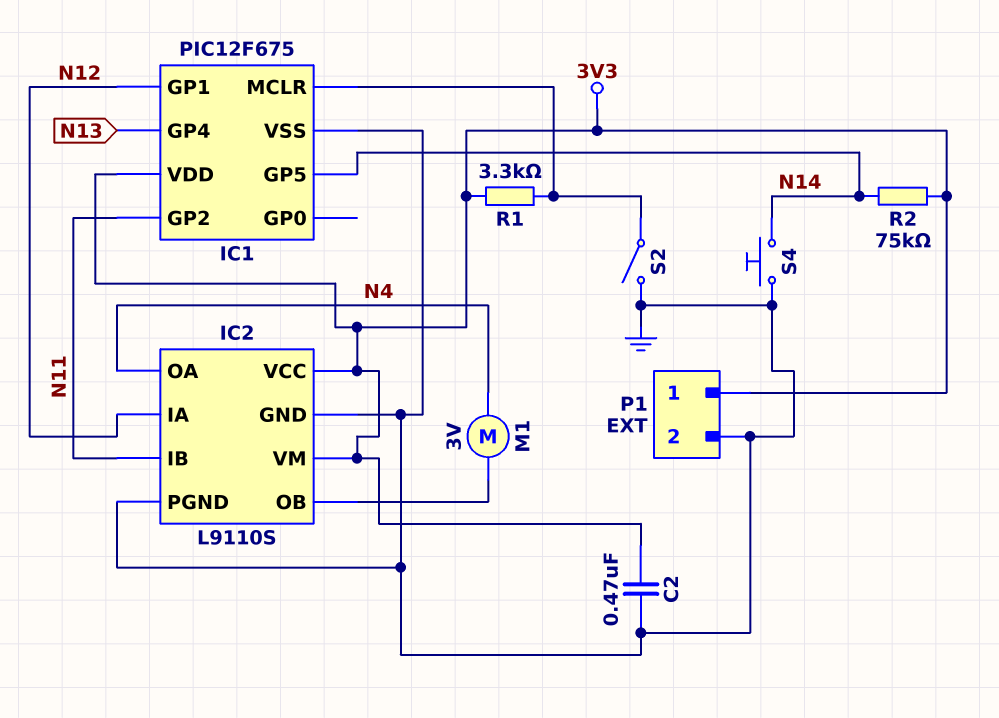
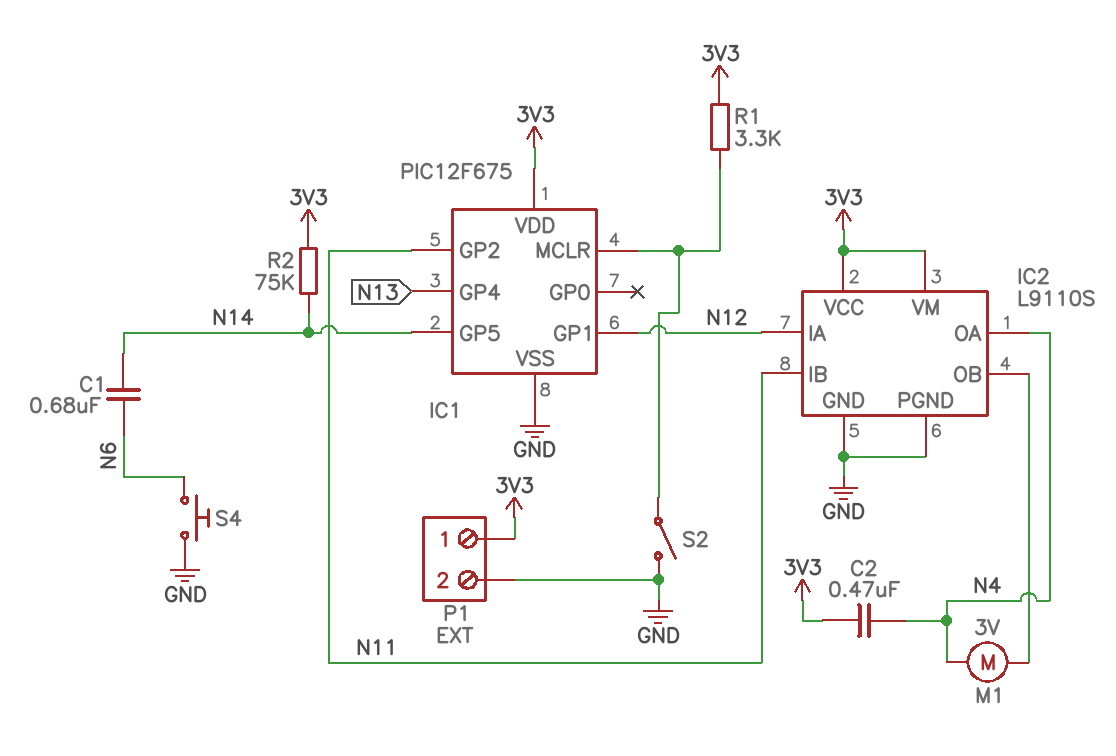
C1: none -> 680nF (N6, N14)
C2: 470nF (3V3, GND) -> 470nF (3V3, N4)
S4: button (GND, N14) -> button (GND, N6)

